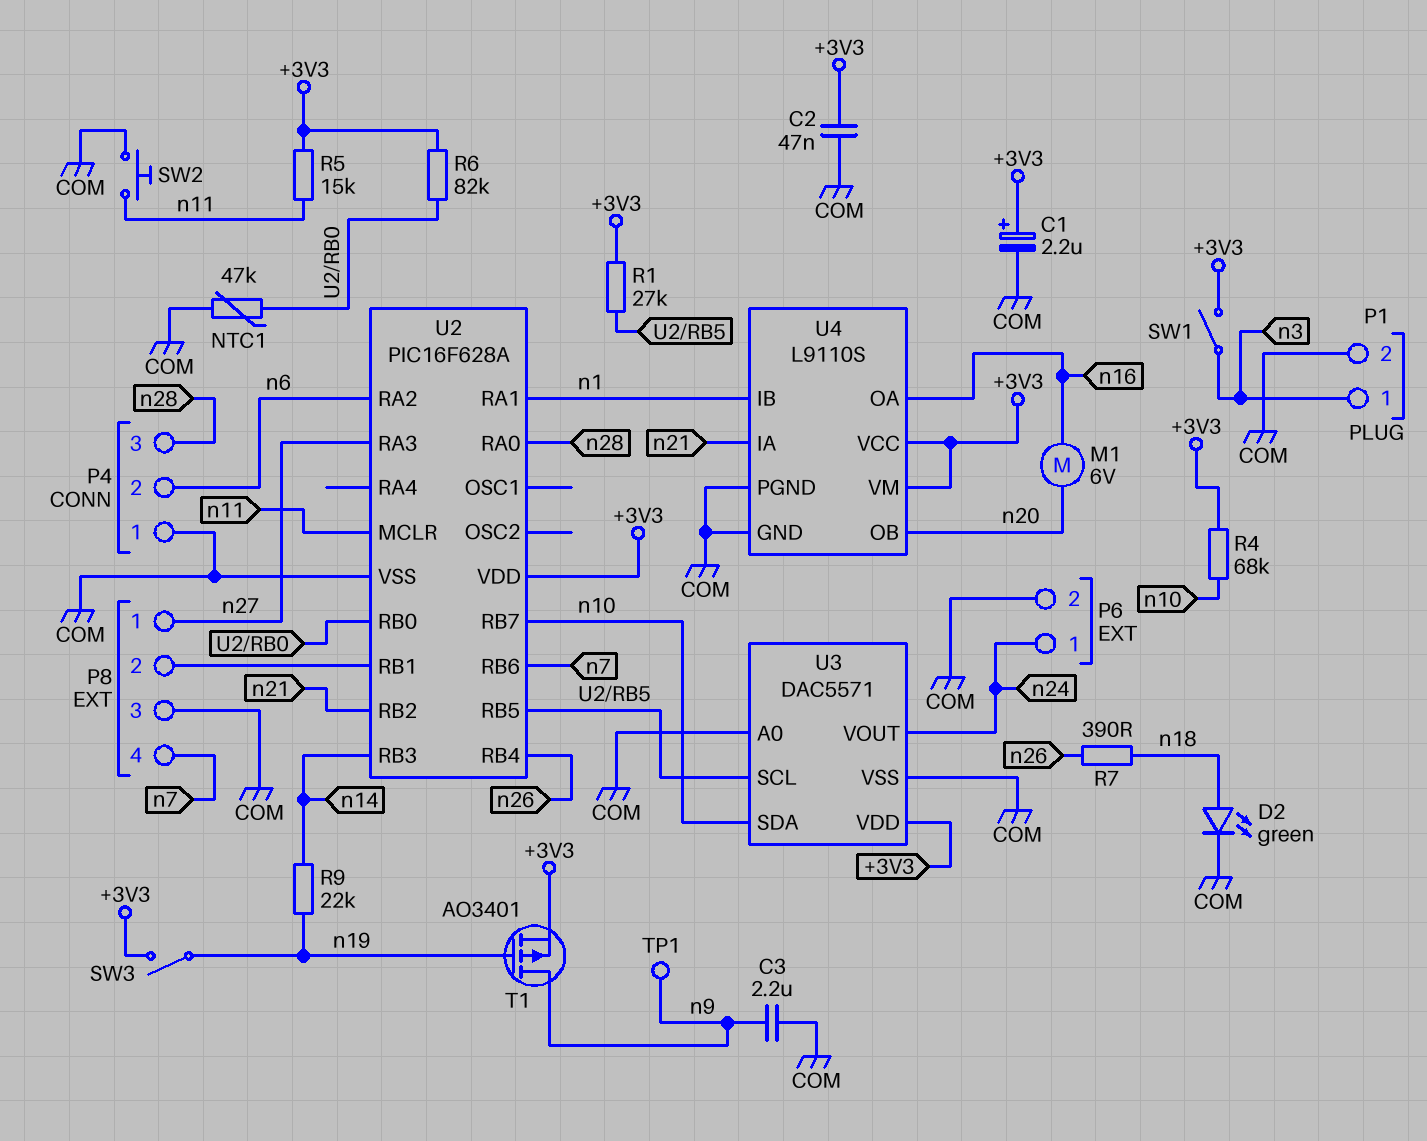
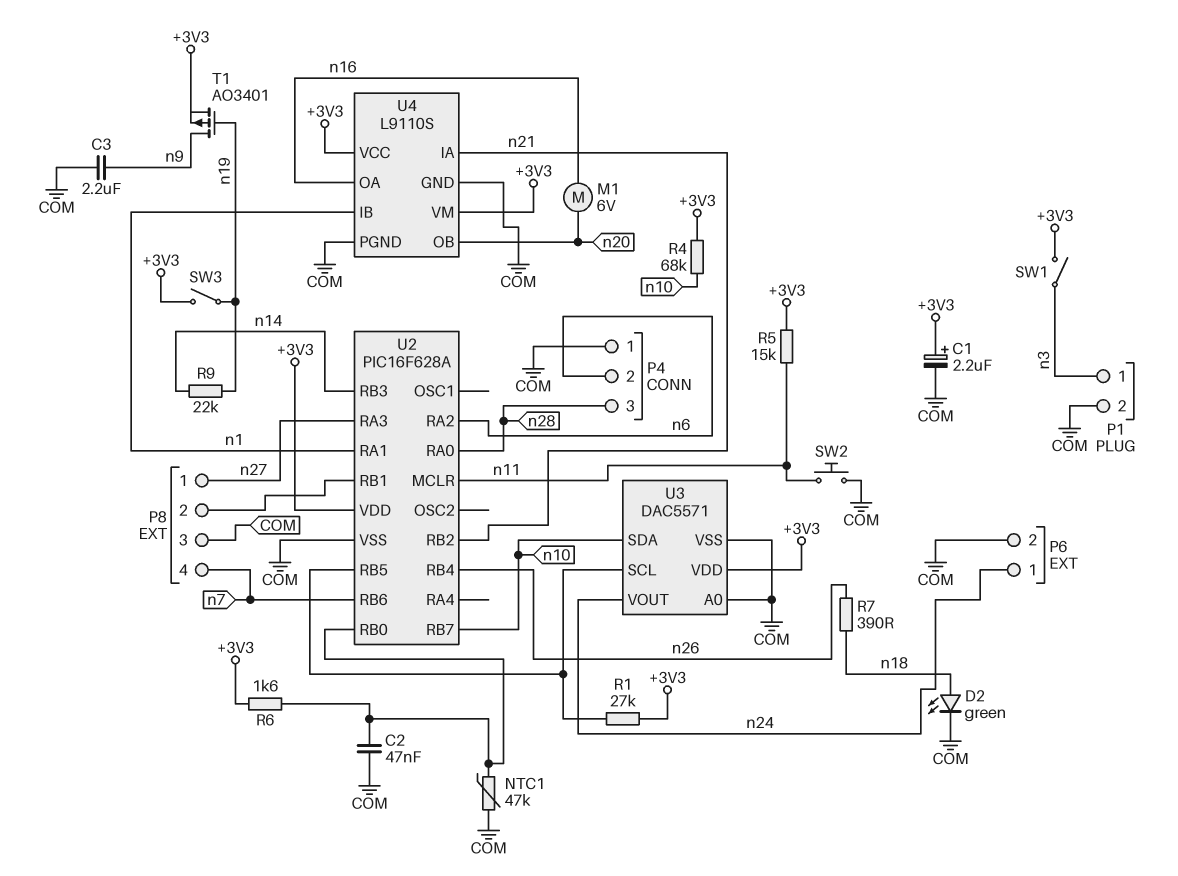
C2: 47nF (+3V3, COM) -> 47nF (COM, U2/RB0)
R6: 82k (+3V3, U2/RB0) -> 1.6k (+3V3, U2/RB0)
TP1: test point (n9) -> none

